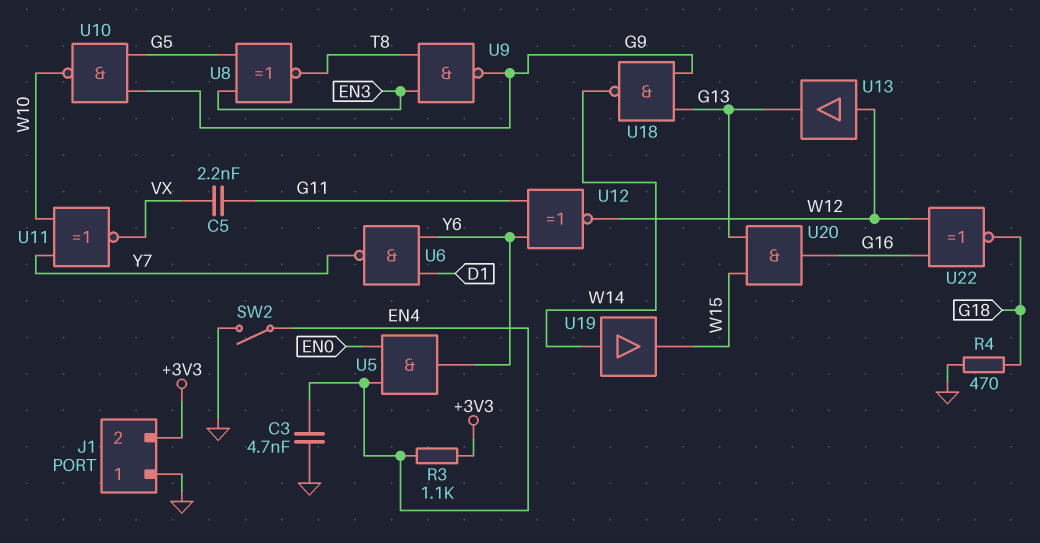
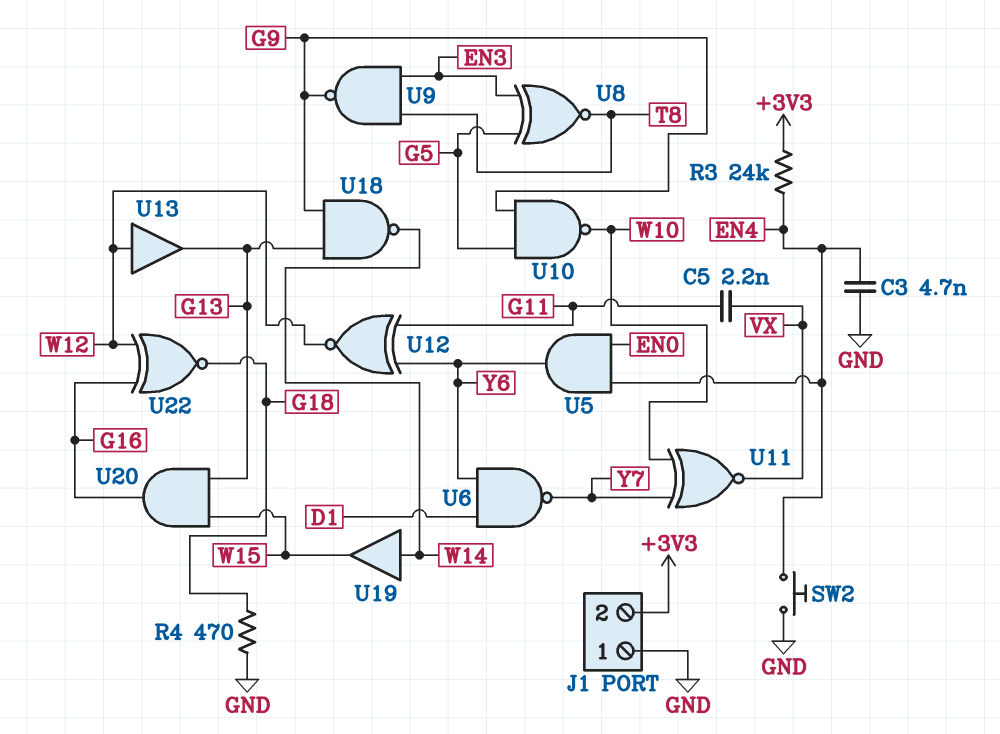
R3: 1.1k (+3V3, EN4) -> 24k (+3V3, EN4)
SW2: switch (EN4, GND) -> button (EN4, GND)

